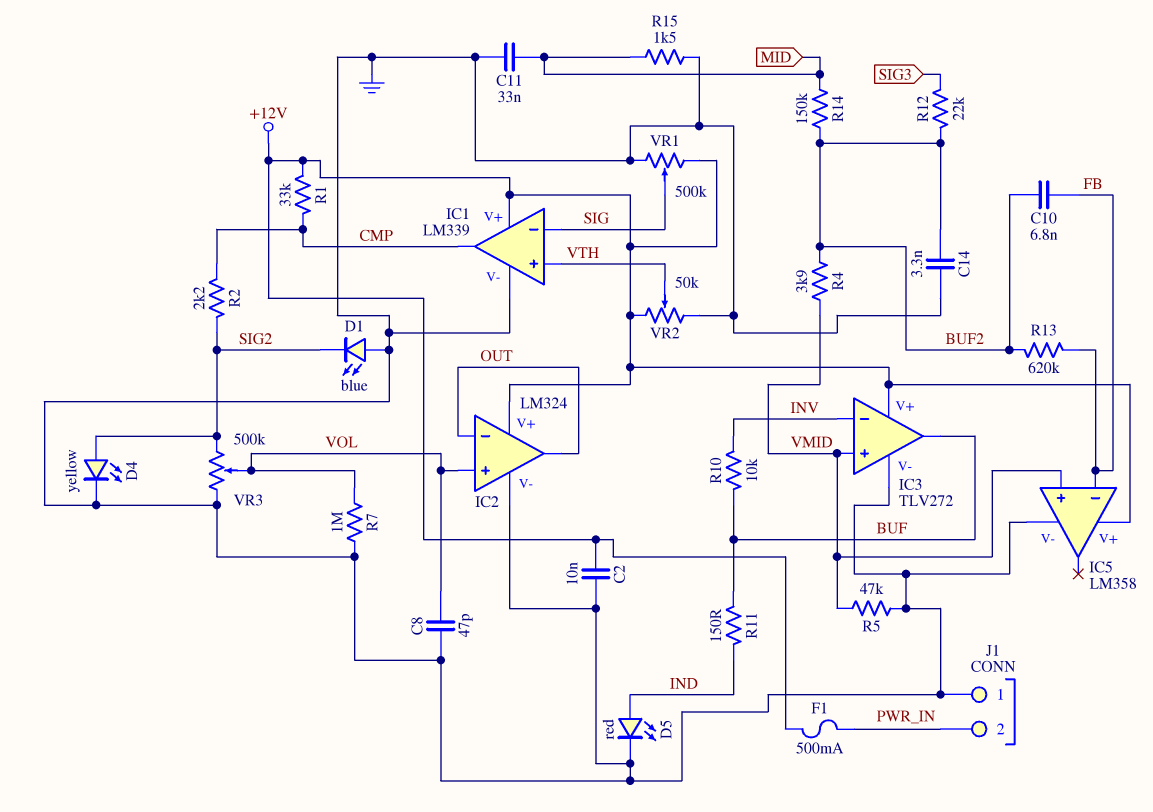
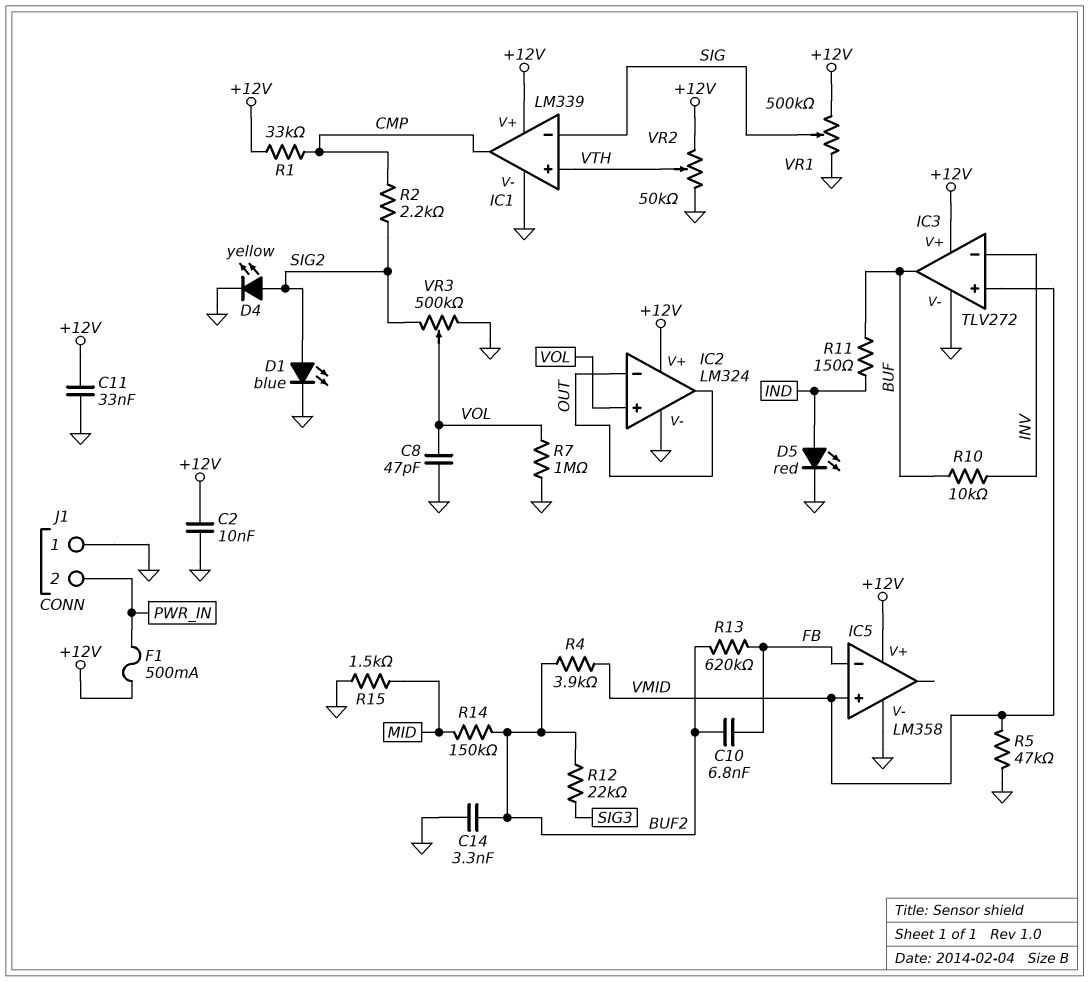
C11: 33nF (GND, MID) -> 33nF (+12V, GND)
D1: LED blue (A GND, K SIG2) -> LED blue (A SIG2, K GND)

